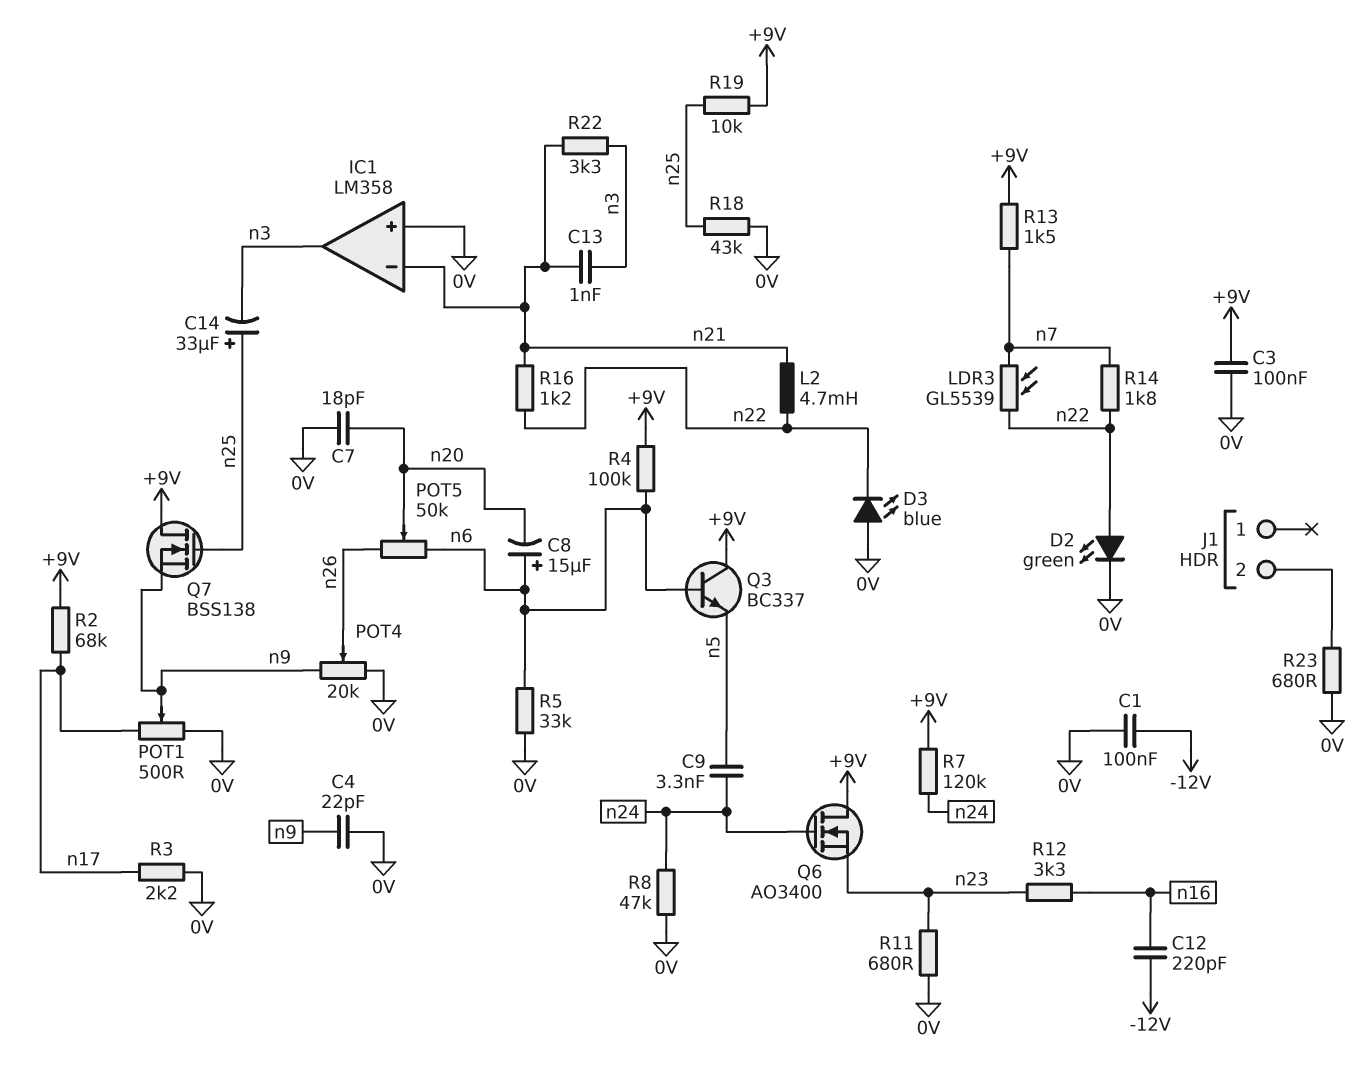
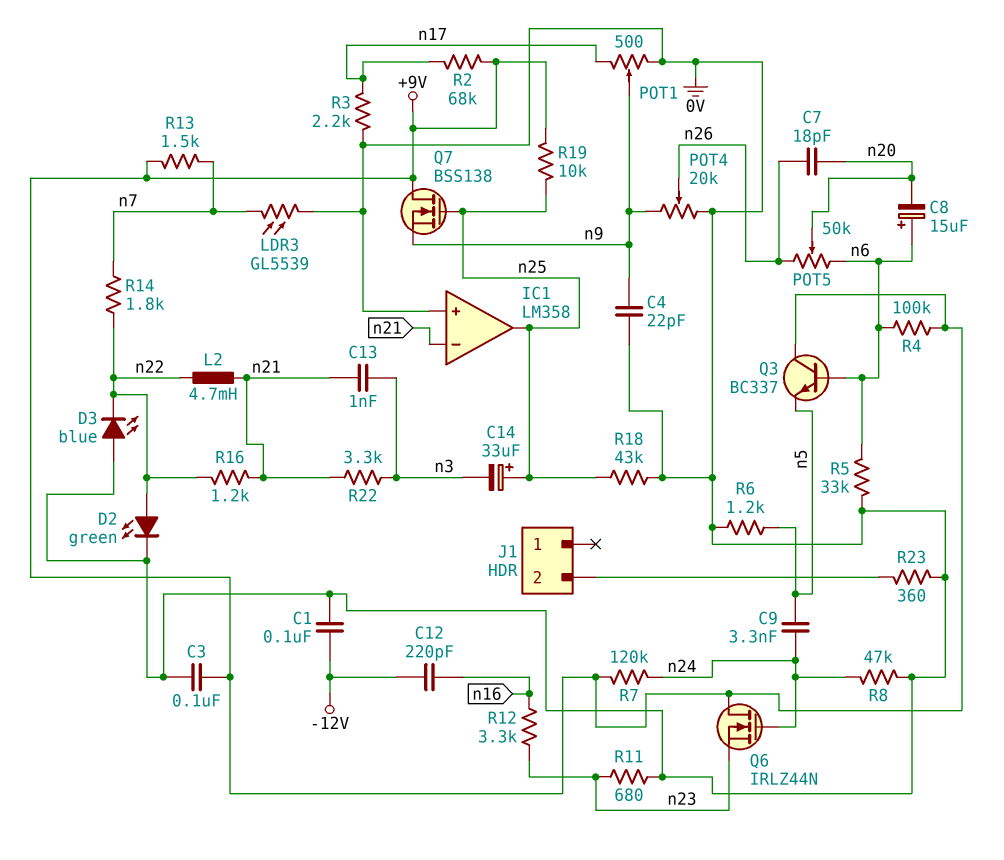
C7: 18pF (0V, n20) -> 18pF (n20, n26)
IC1 pin out: n3 -> n25
LDR3: GL5539 (n7, n22) -> GL5539 (0V, n7)
Q6: NMOS AO3400 (G n24, D +9V, S n23) -> NMOS IRLZ44N (G n24, D +9V, S n23)
R6: none -> 1.2k (0V, n5)
R23: 680 (0V, J1/2) -> 360 (0V, J1/2)

